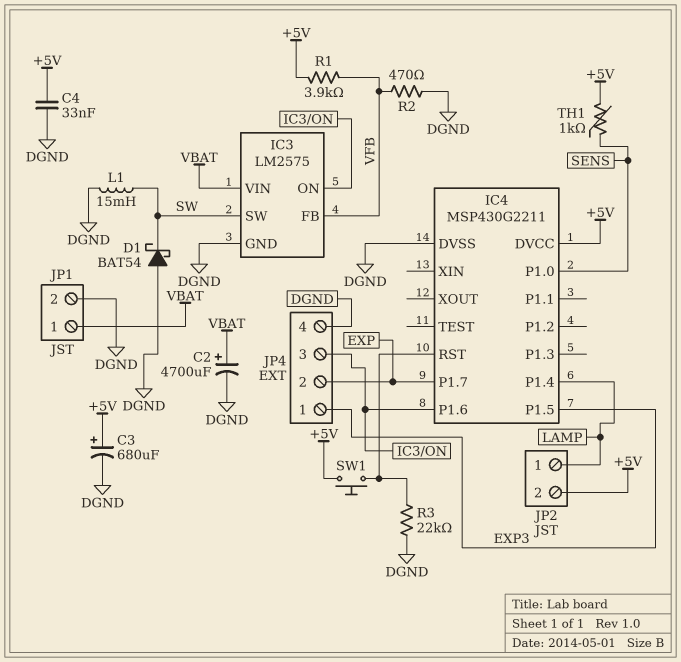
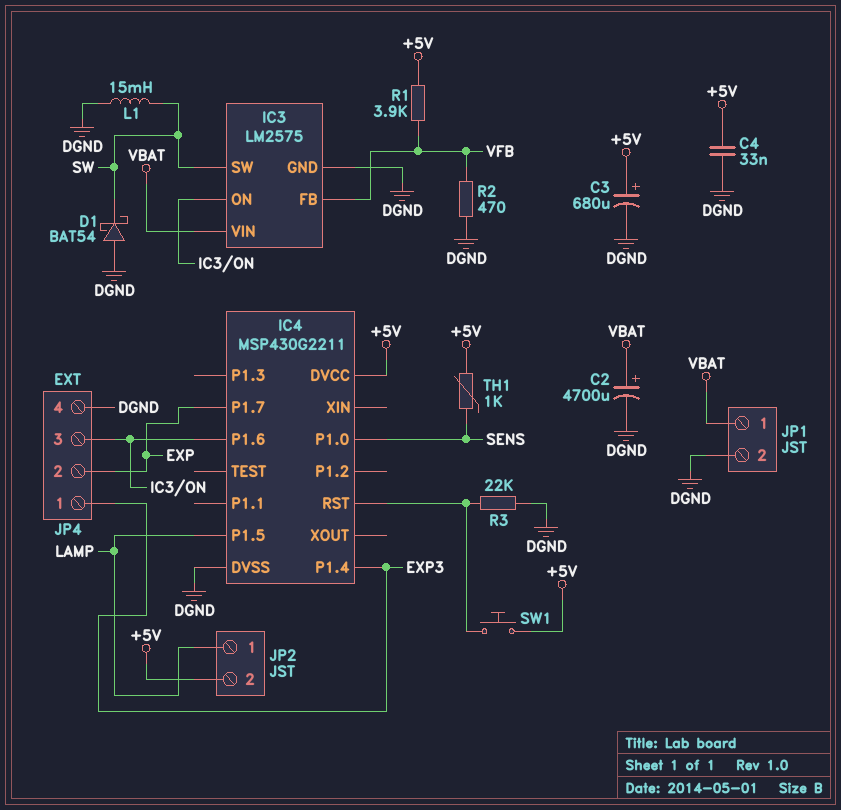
IC4 pin P1.4: LAMP -> EXP3
IC4 pin P1.5: EXP3 -> LAMP

